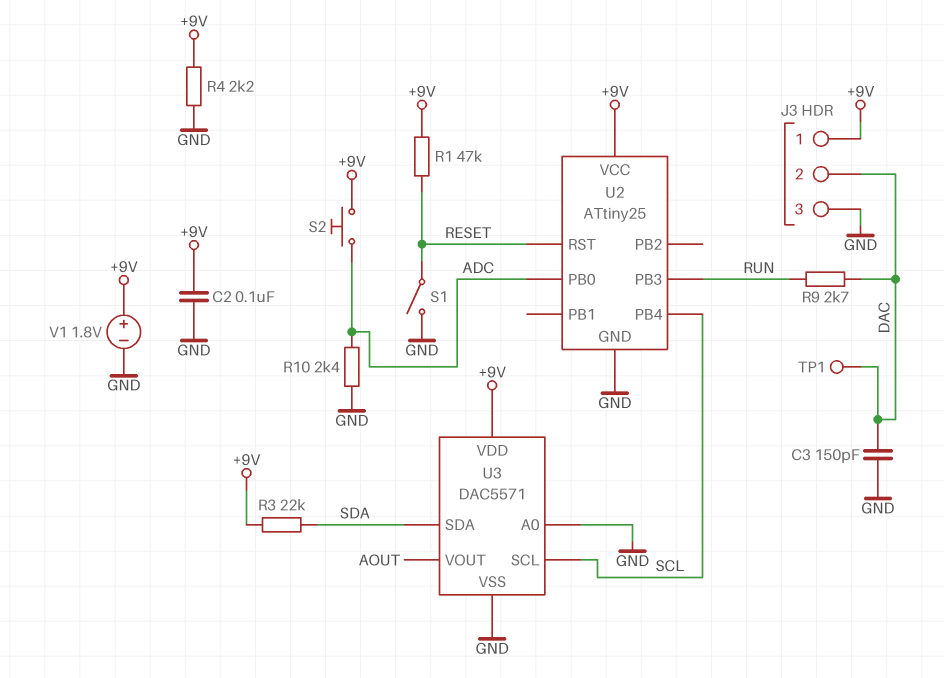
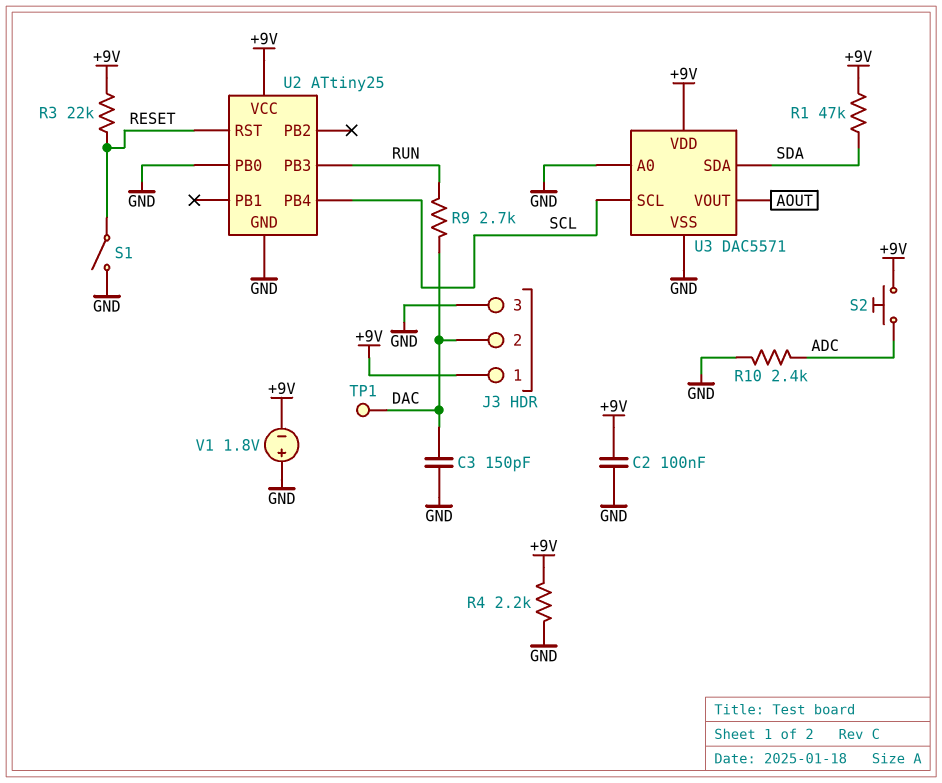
R1: 47k (+9V, RESET) -> 47k (+9V, SDA)
R3: 22k (+9V, SDA) -> 22k (+9V, RESET)
U2 pin PB0: ADC -> GND
V1: 1.8V (plus +9V, minus GND) -> 1.8V (plus GND, minus +9V)

